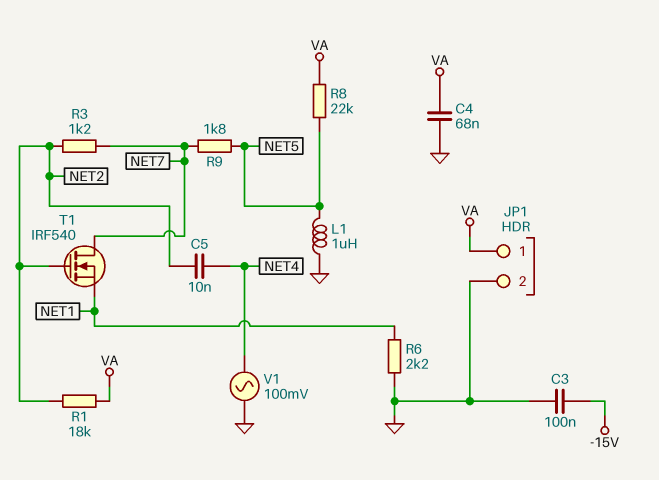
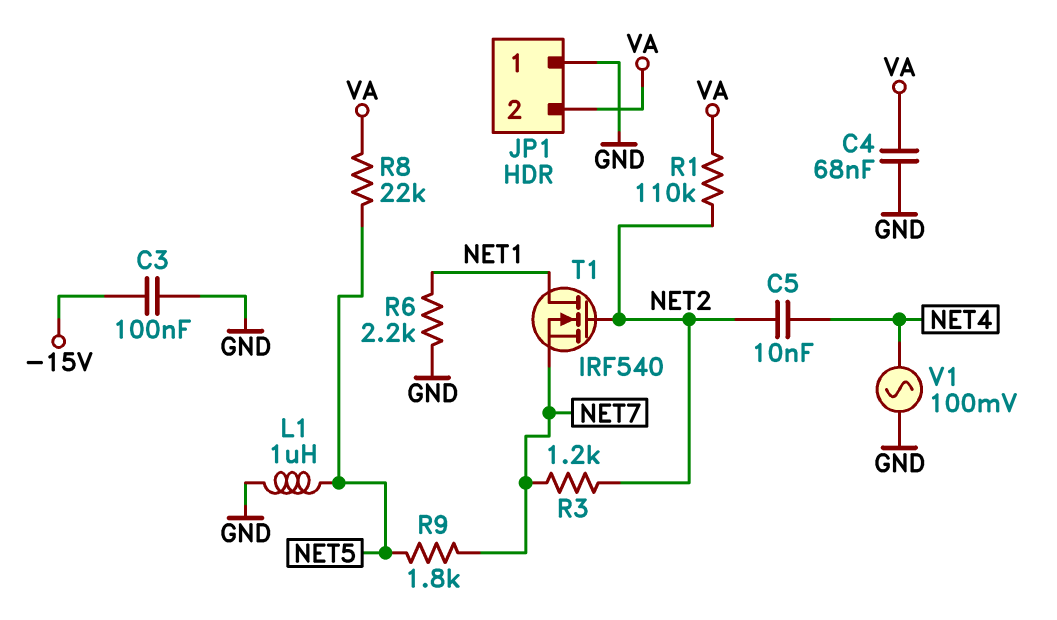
JP1 pin 1: VA -> GND
JP1 pin 2: GND -> VA
R1: 18k (NET2, VA) -> 110k (NET2, VA)
T1: NMOS IRF540 (G NET2, D NET7, S NET1) -> NMOS IRF540 (G NET2, D NET1, S NET7)

